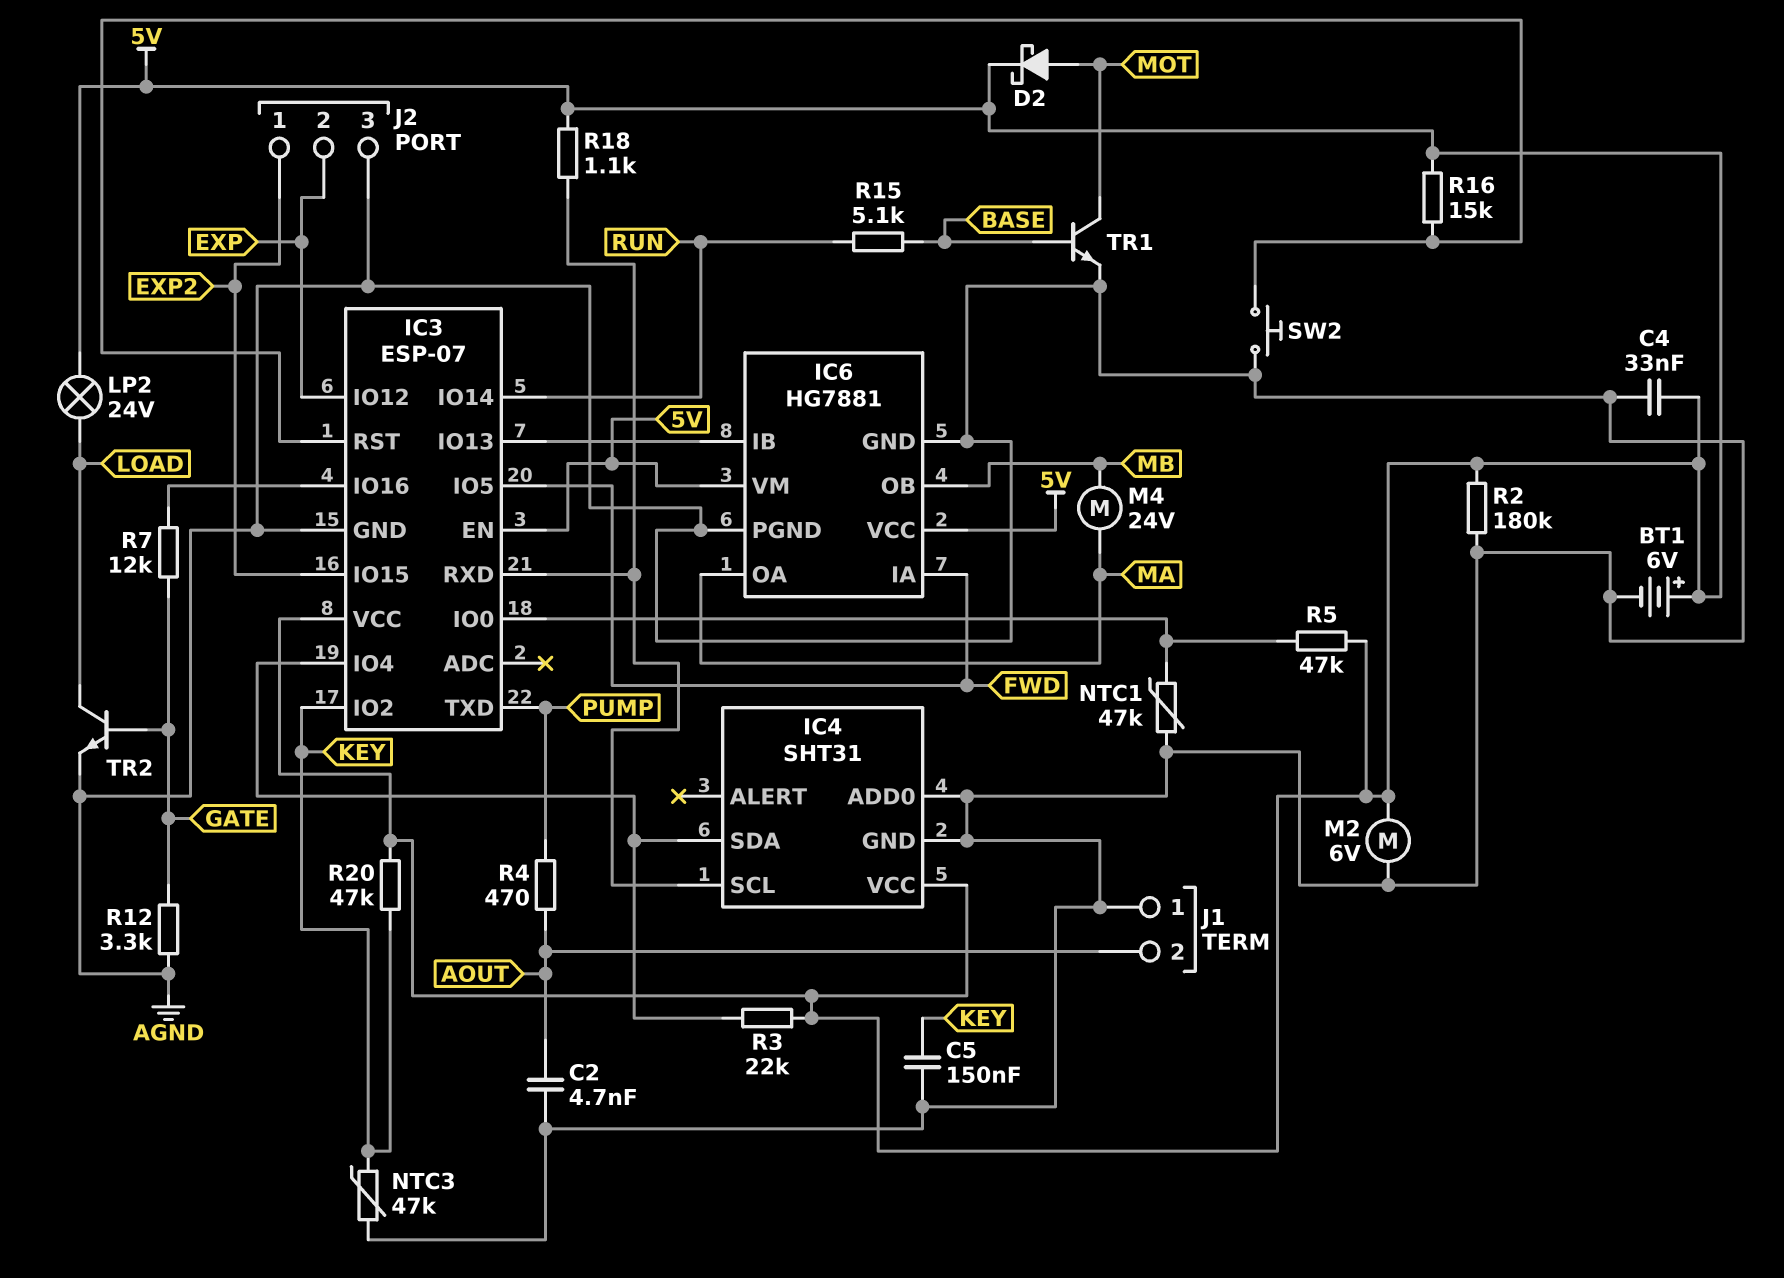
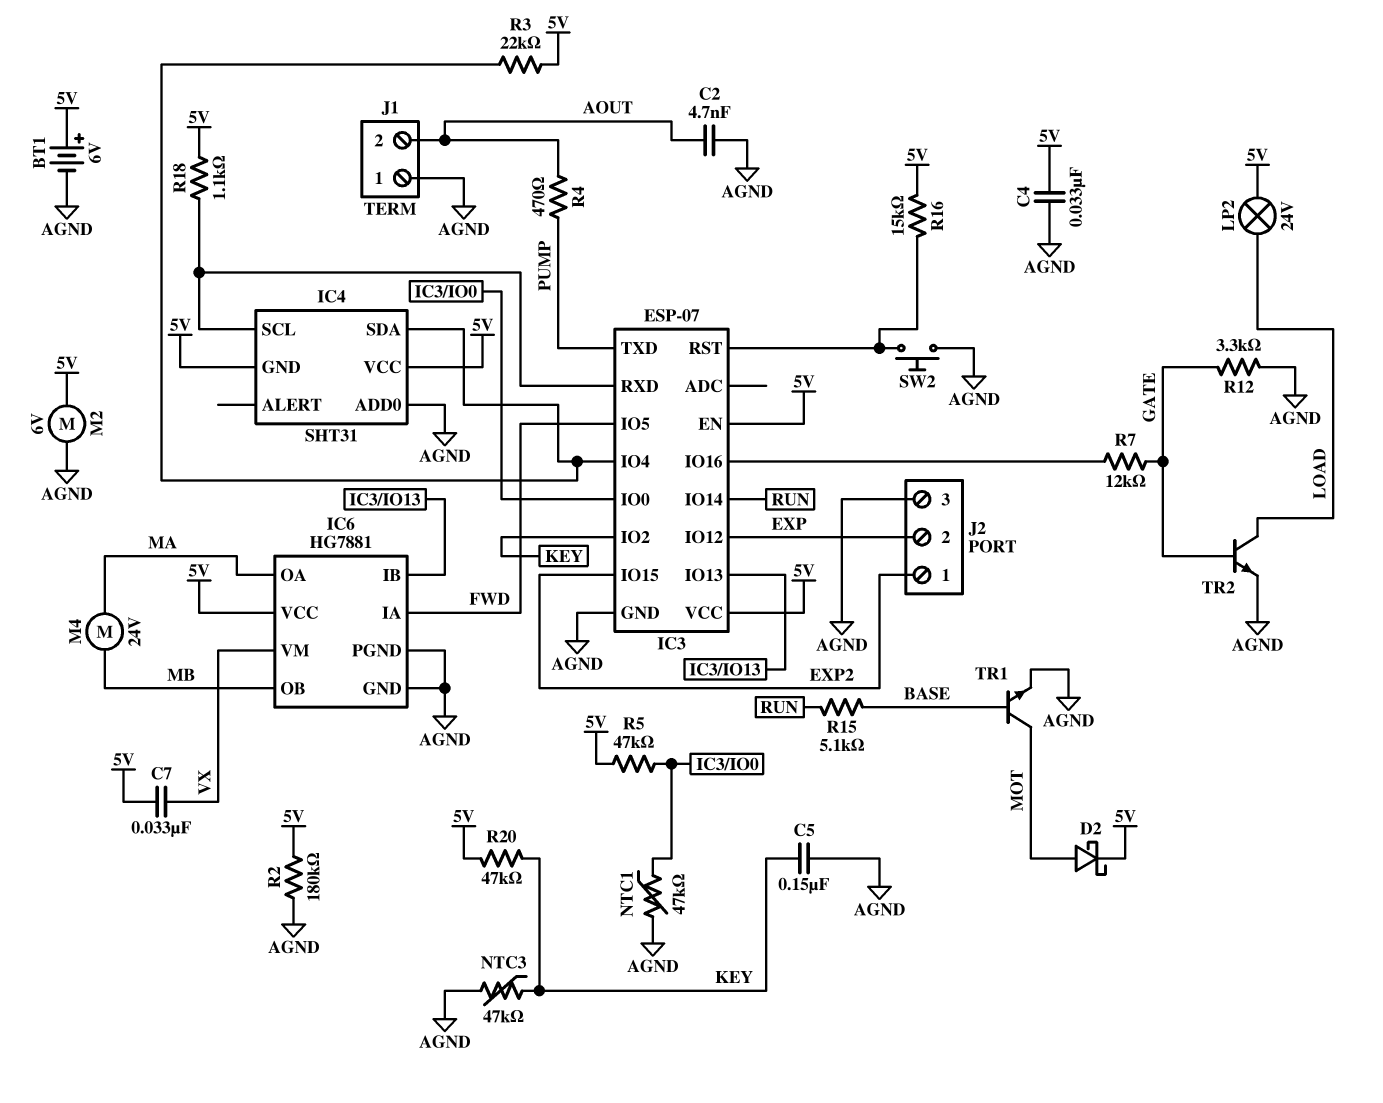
C7: none -> 33nF (5V, VX)
IC4 pin GND: AGND -> 5V
IC6 pin VM: 5V -> VX

